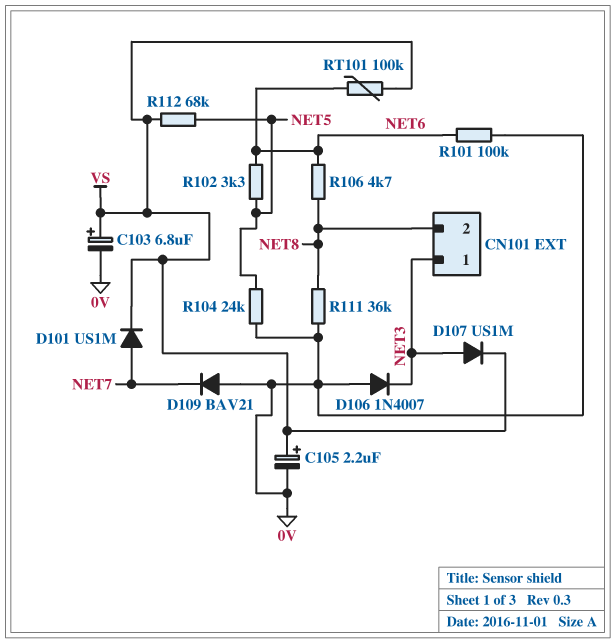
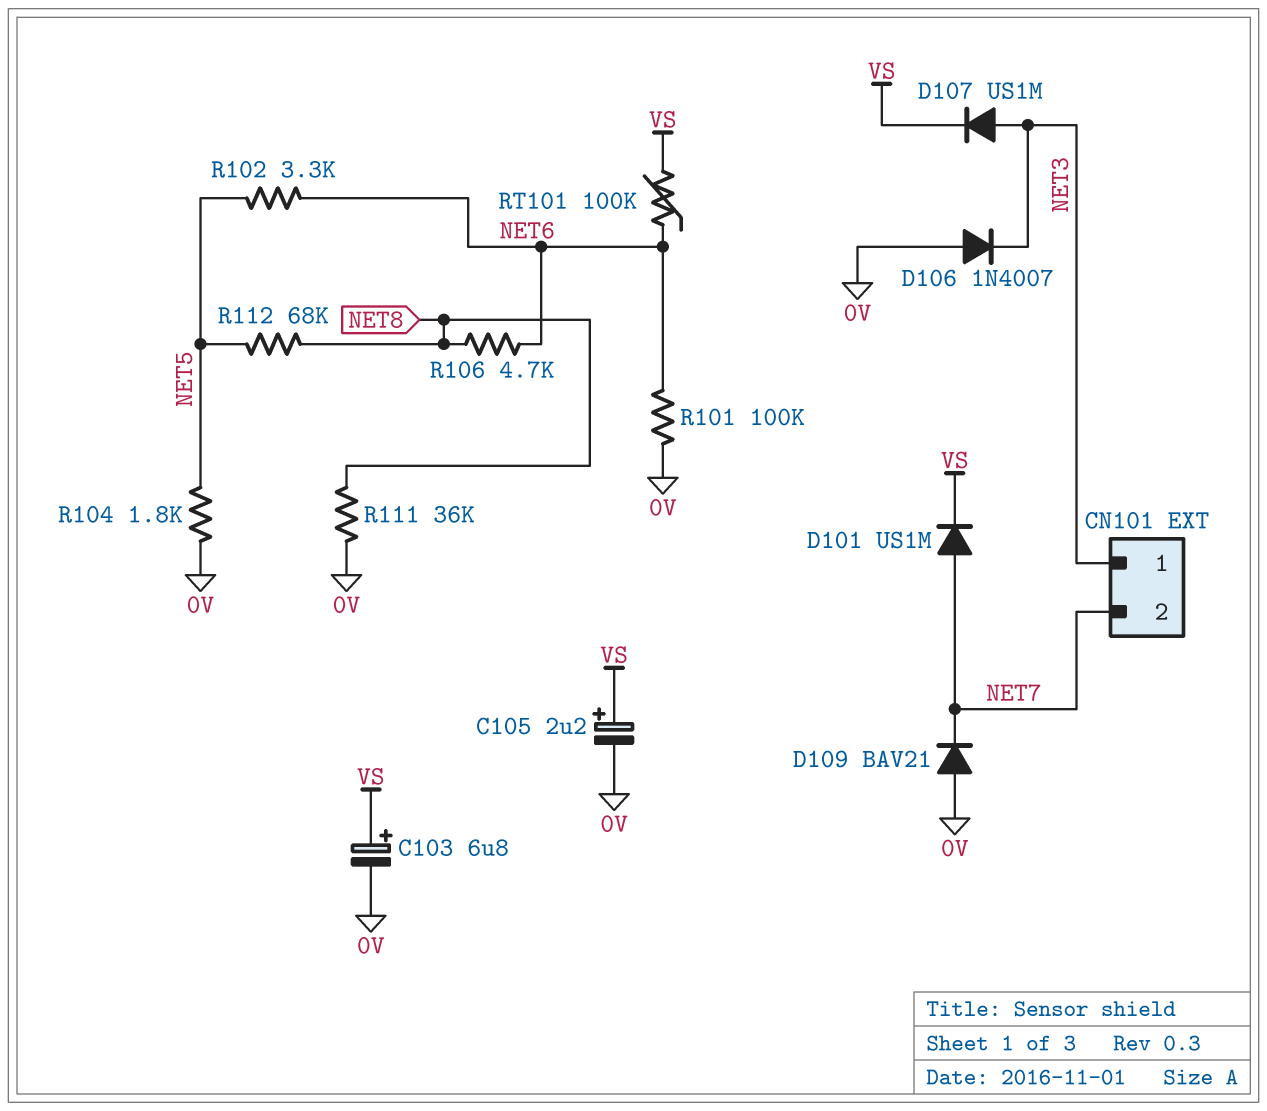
CN101 pin 2: NET8 -> NET7
R104: 24k (0V, NET5) -> 1.8k (0V, NET5)
R112: 68k (NET5, VS) -> 68k (NET5, NET8)

